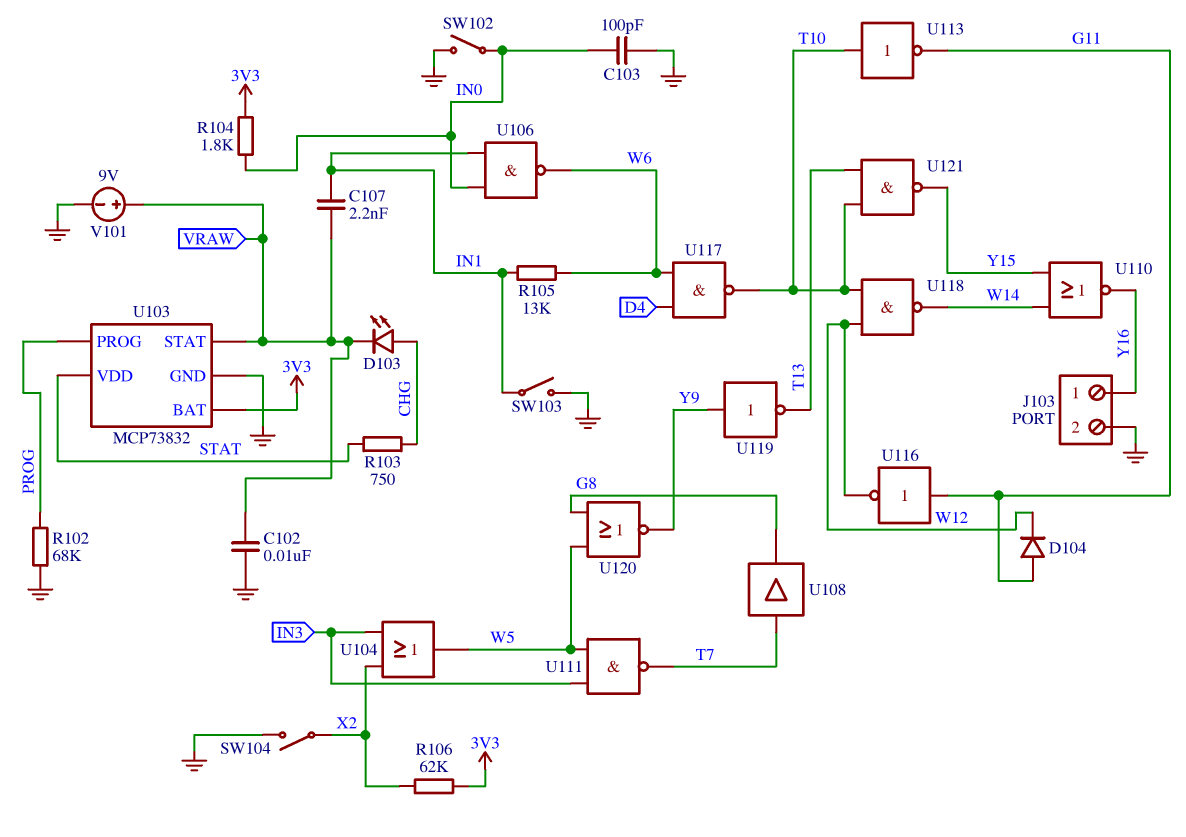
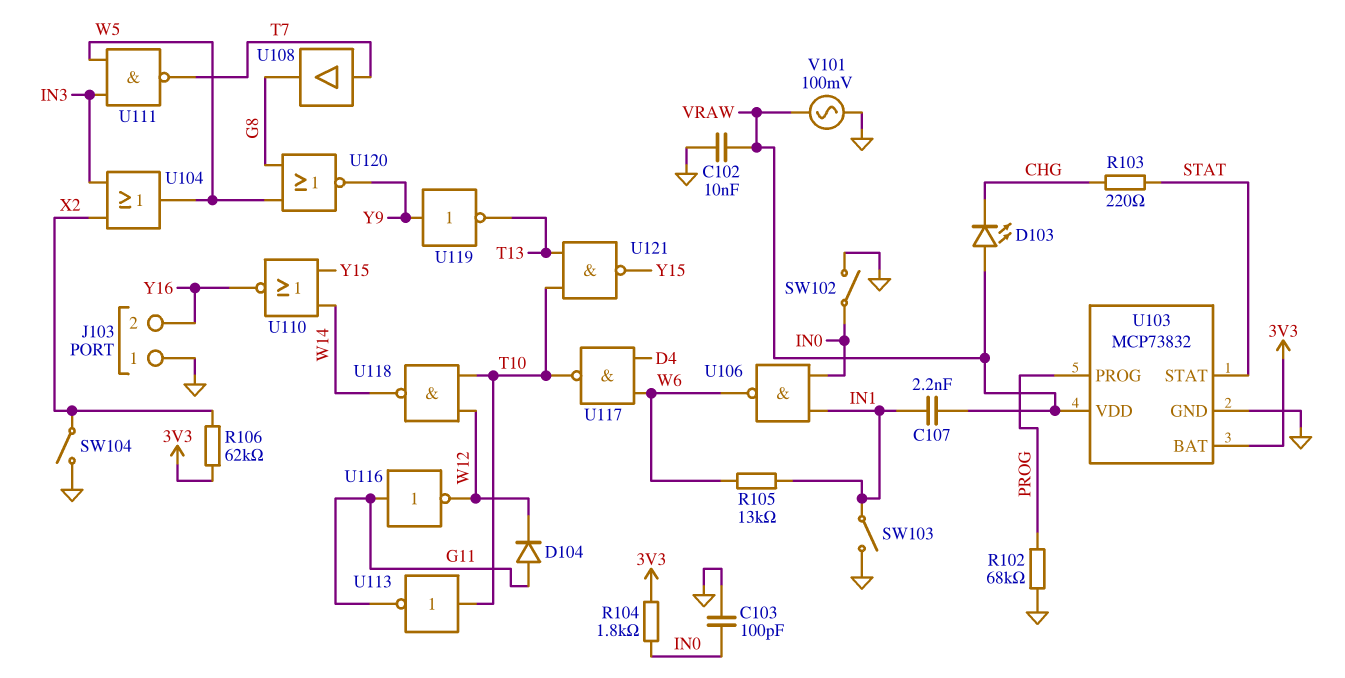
D103: LED (A CHG, K VRAW) -> LED (A VRAW, K CHG)
J103 pin 1: Y16 -> GND
J103 pin 2: GND -> Y16
R103: 750 (CHG, STAT) -> 220 (CHG, STAT)
U103 pin STAT: VRAW -> STAT
U103 pin VDD: STAT -> VRAW
V101: 9V (plus VRAW, minus GND) -> AC 100mV (GND, VRAW)

